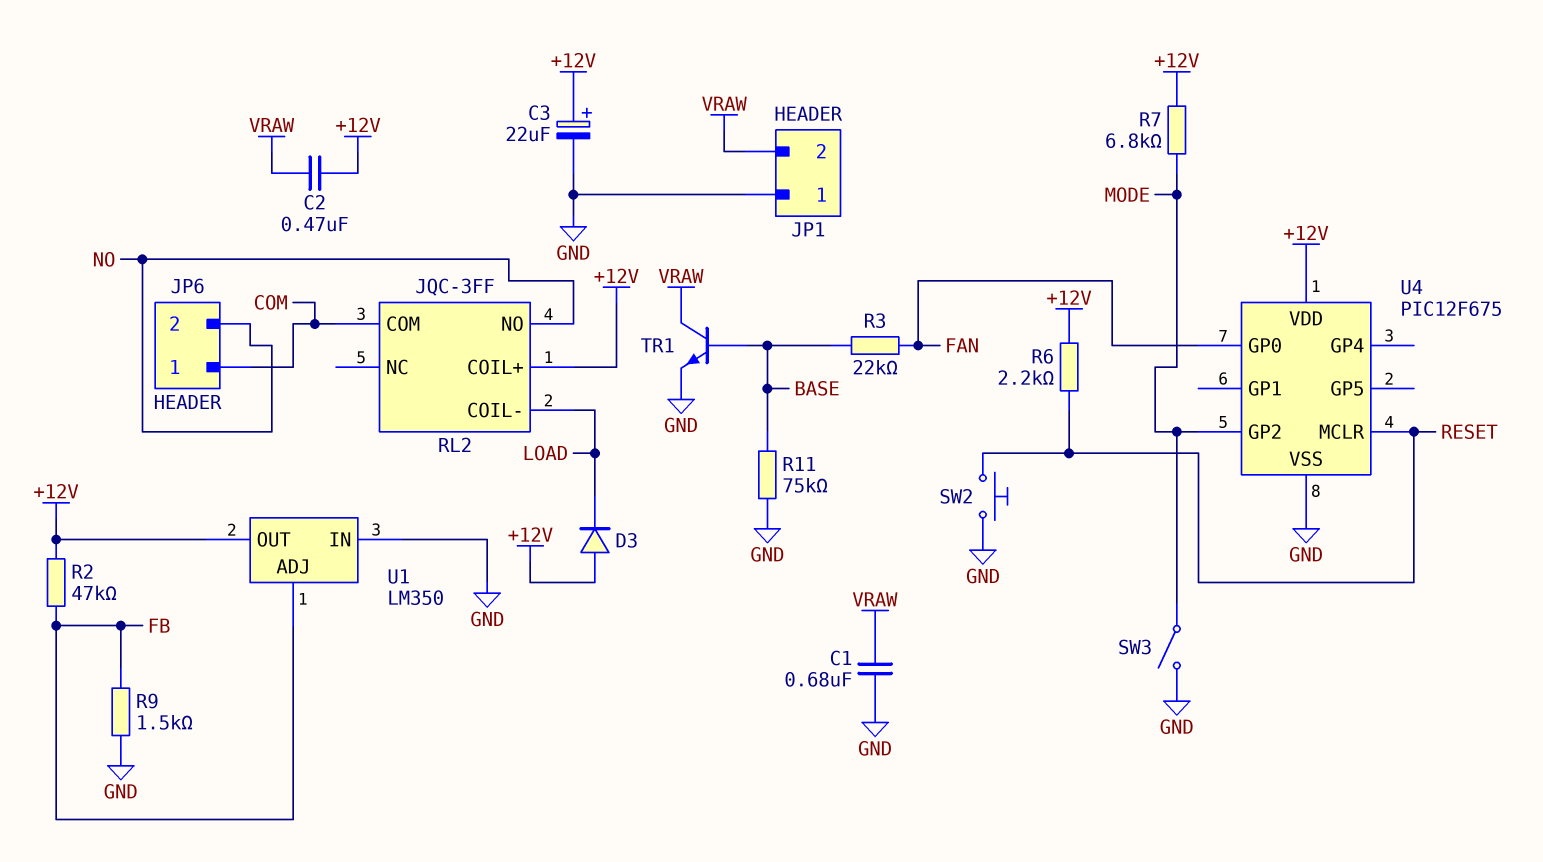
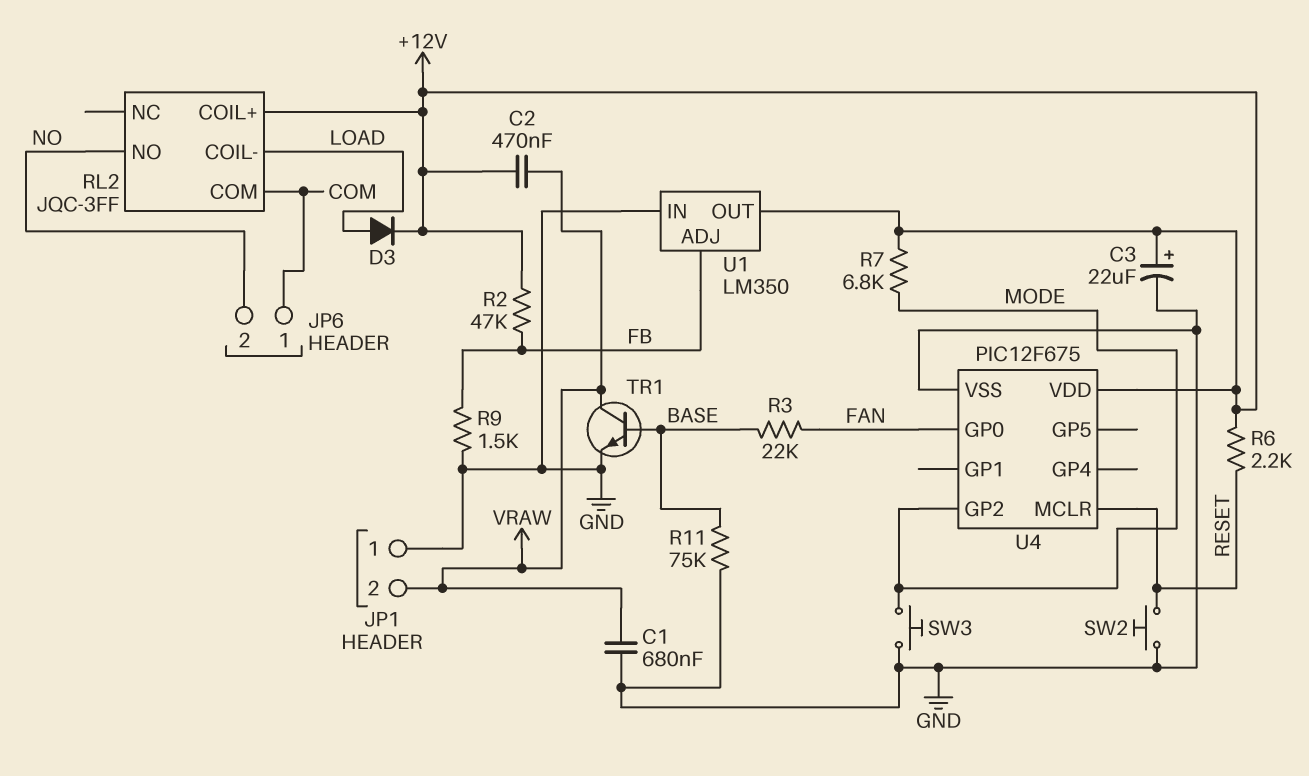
D3: diode (A +12V, K LOAD) -> diode (A LOAD, K +12V)
SW3: switch (GND, MODE) -> button (GND, MODE)

